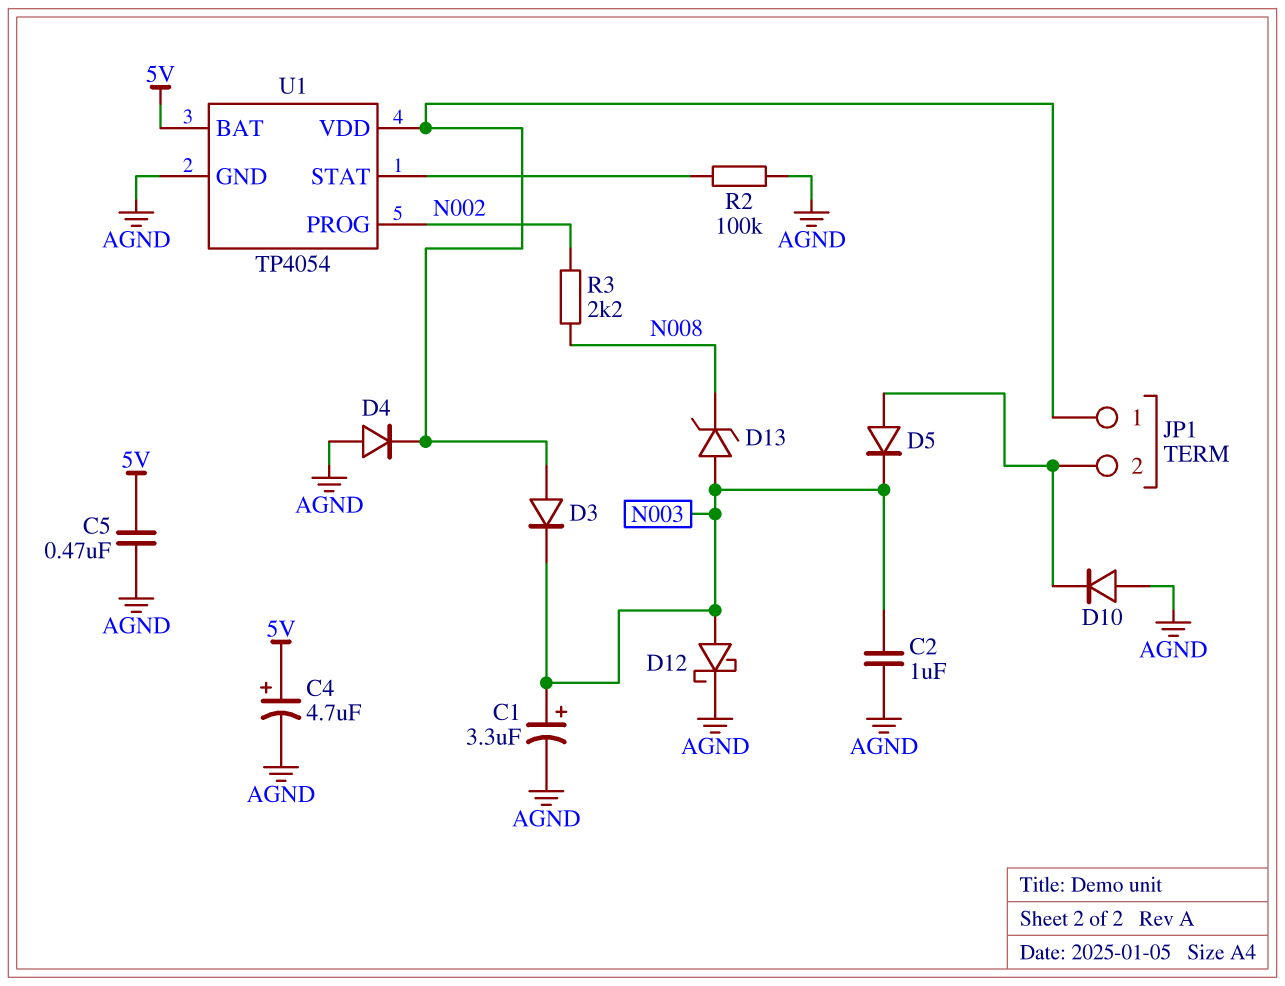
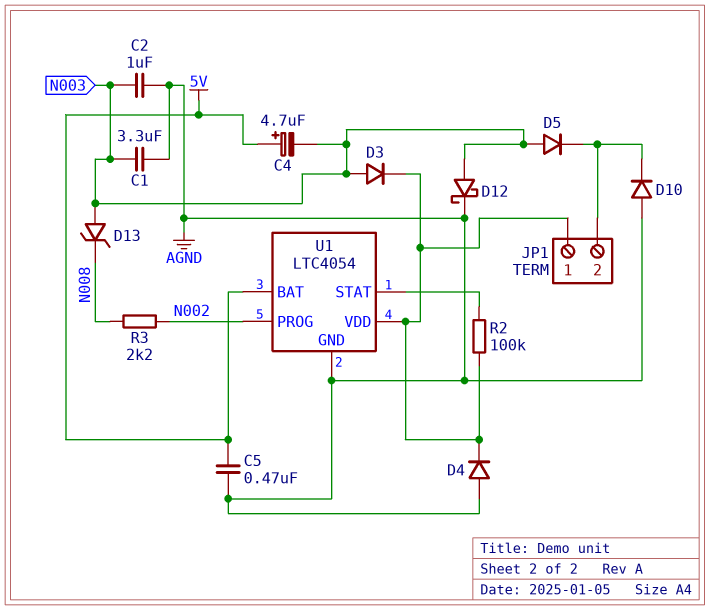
C1: 3.3uF (plus N003, minus AGND) -> 3.3uF (AGND, N003)
C4: 4.7uF (plus 5V, minus AGND) -> 4.7uF (plus 5V, minus N003)
D3: diode (A JP1/1, K N003) -> diode (A N003, K JP1/1)
D5: diode (A JP1/2, K N003) -> diode (A N003, K JP1/2)
R2: 100k (AGND, U1/STAT) -> 100k (JP1/1, U1/STAT)
U1: TP4054 -> LTC4054

